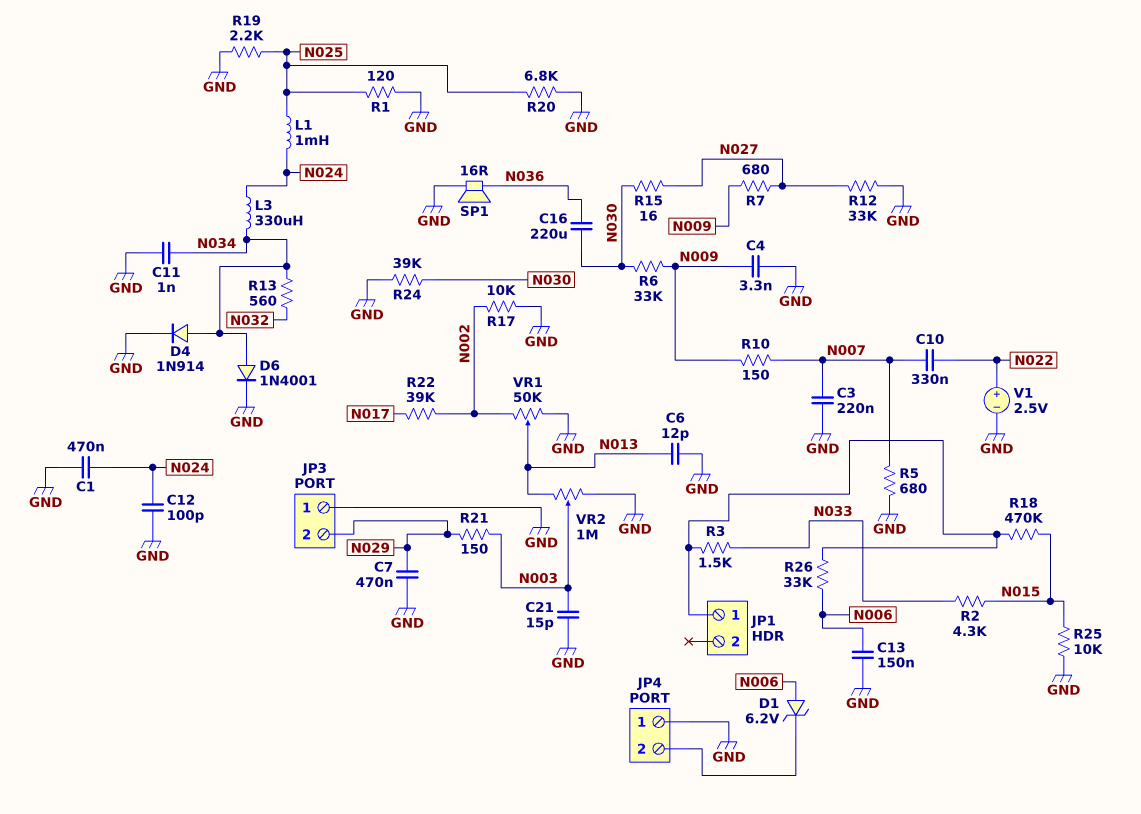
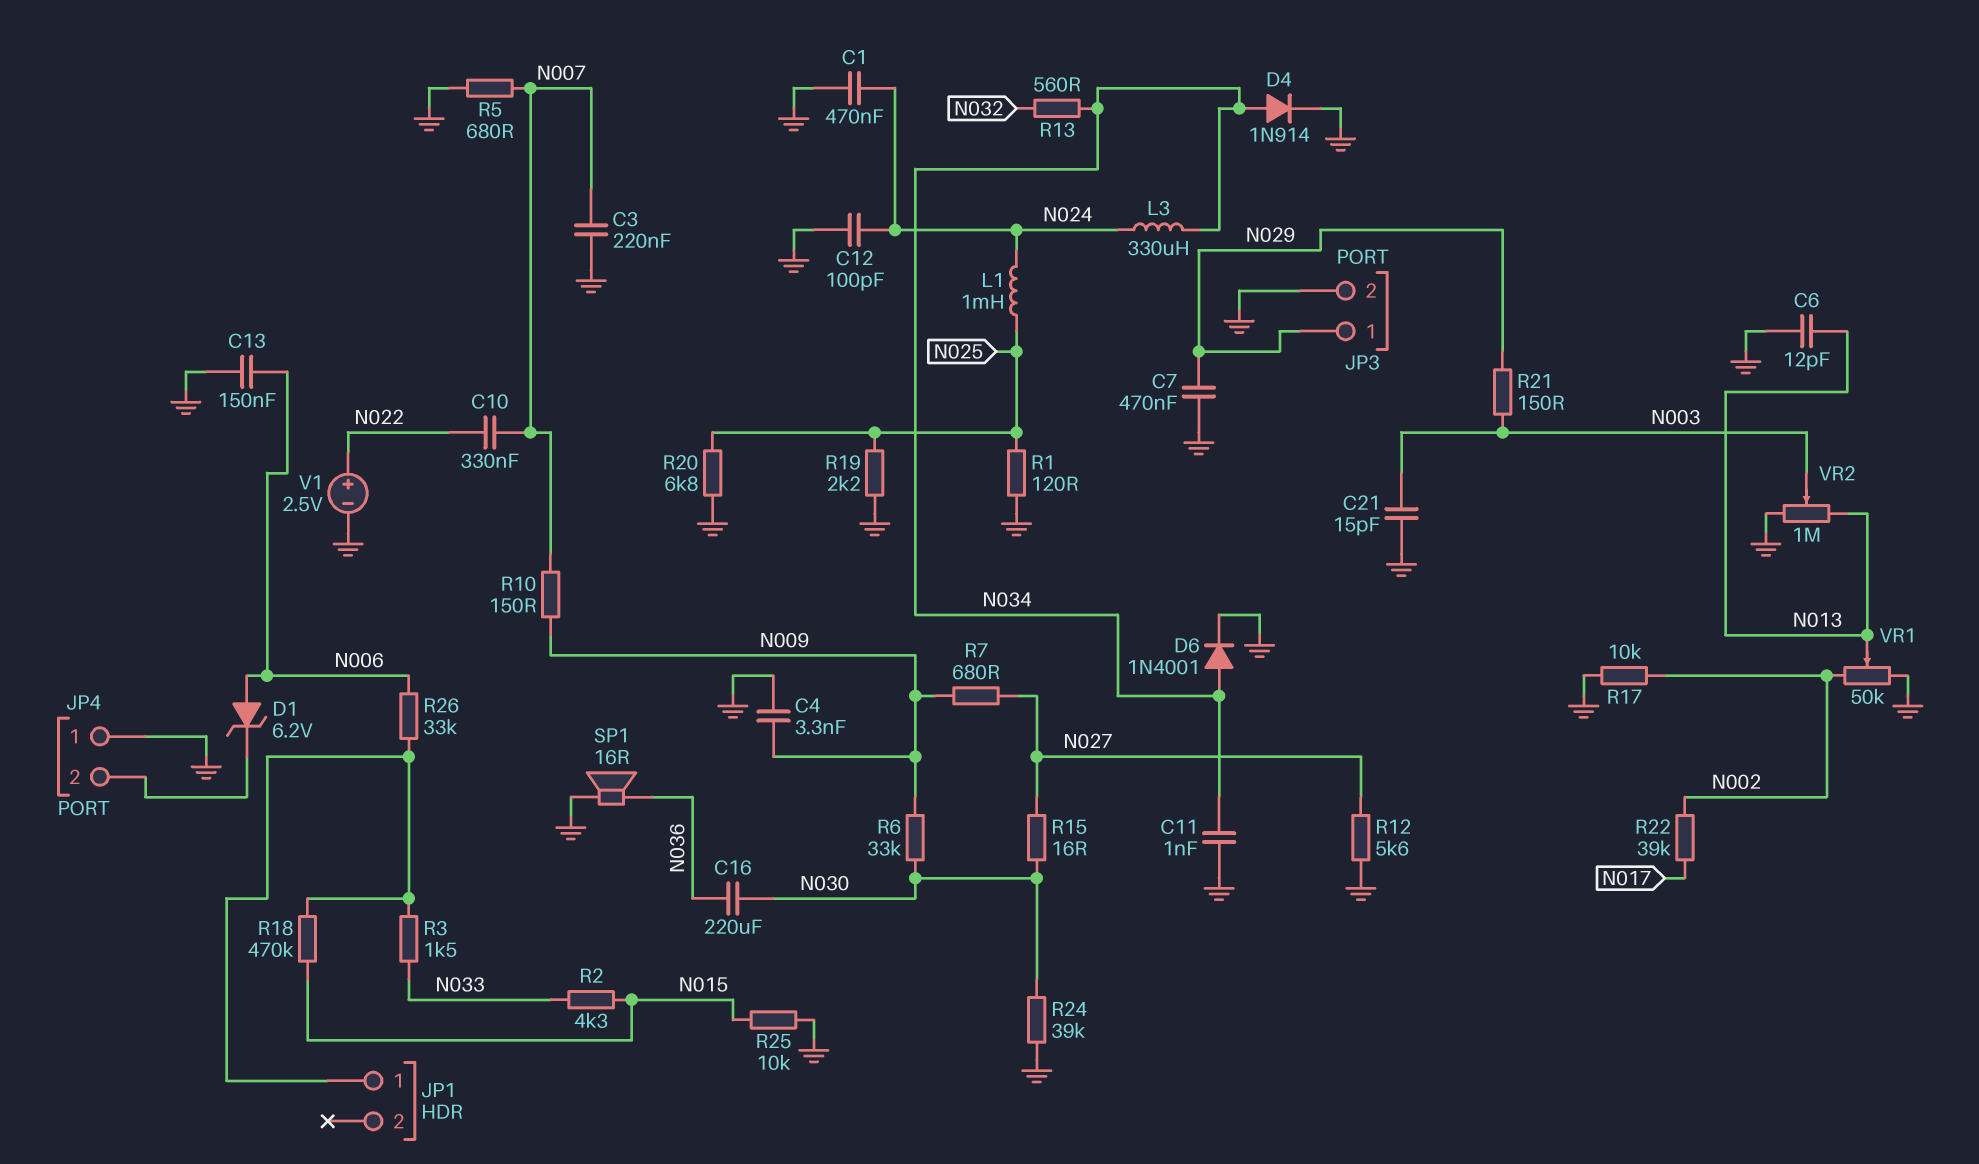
JP3 pin 1: GND -> N029
JP3 pin 2: N029 -> GND
R12: 33k (GND, N027) -> 5.6k (GND, N027)

